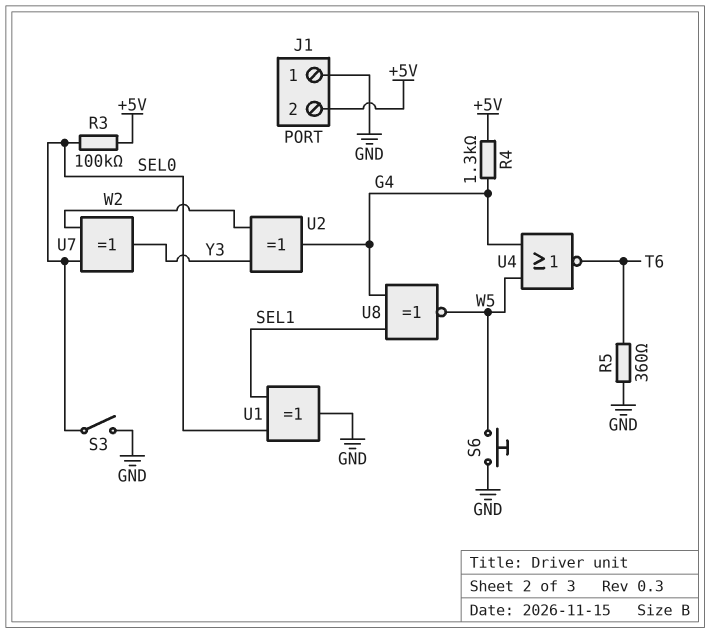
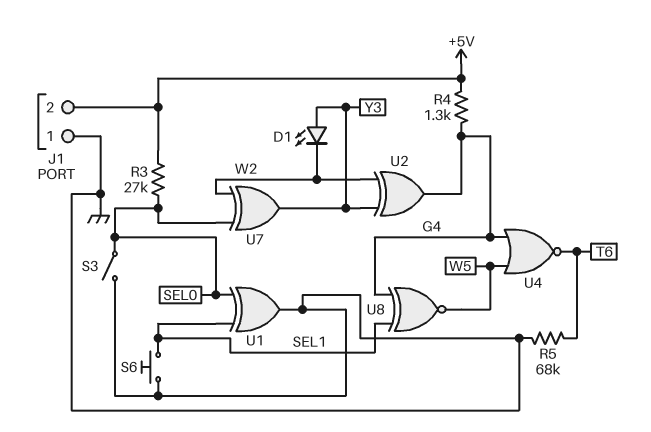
D1: none -> LED (A Y3, K W2)
R3: 100k (+5V, SEL0) -> 27k (+5V, SEL0)
R5: 360 (GND, T6) -> 68k (GND, T6)
S6: button (GND, W5) -> button (GND, SEL1)

